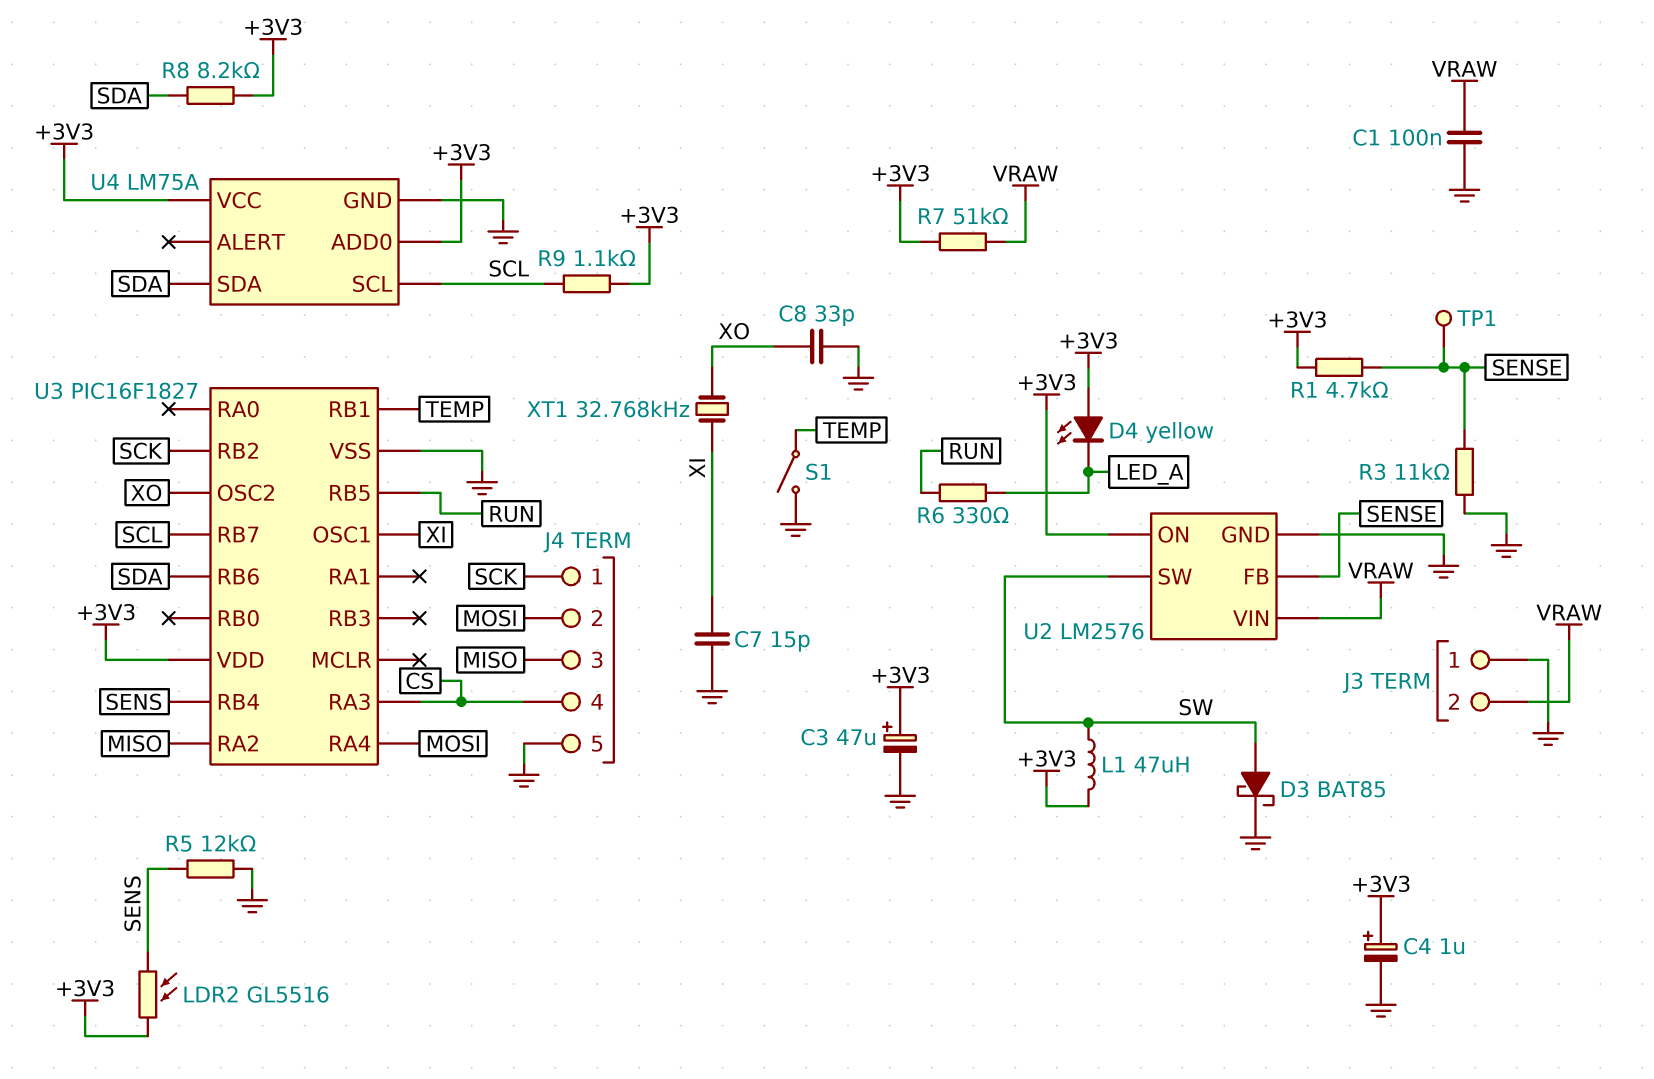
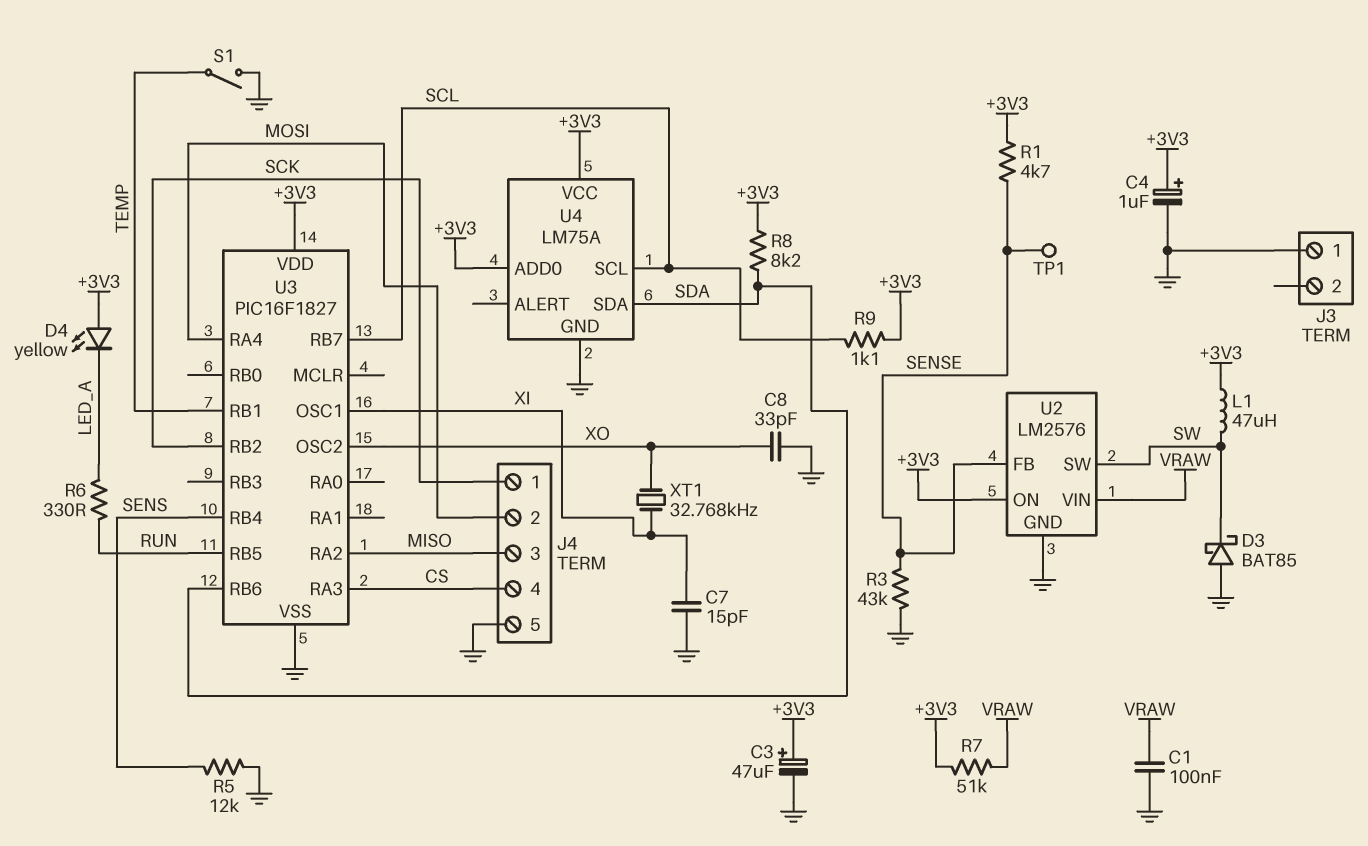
D3: schottky BAT85 (A SW, K GND) -> schottky BAT85 (A GND, K SW)
J3 pin 2: VRAW -> none
LDR2: GL5516 (+3V3, SENS) -> none
R3: 11k (GND, SENSE) -> 43k (GND, SENSE)

